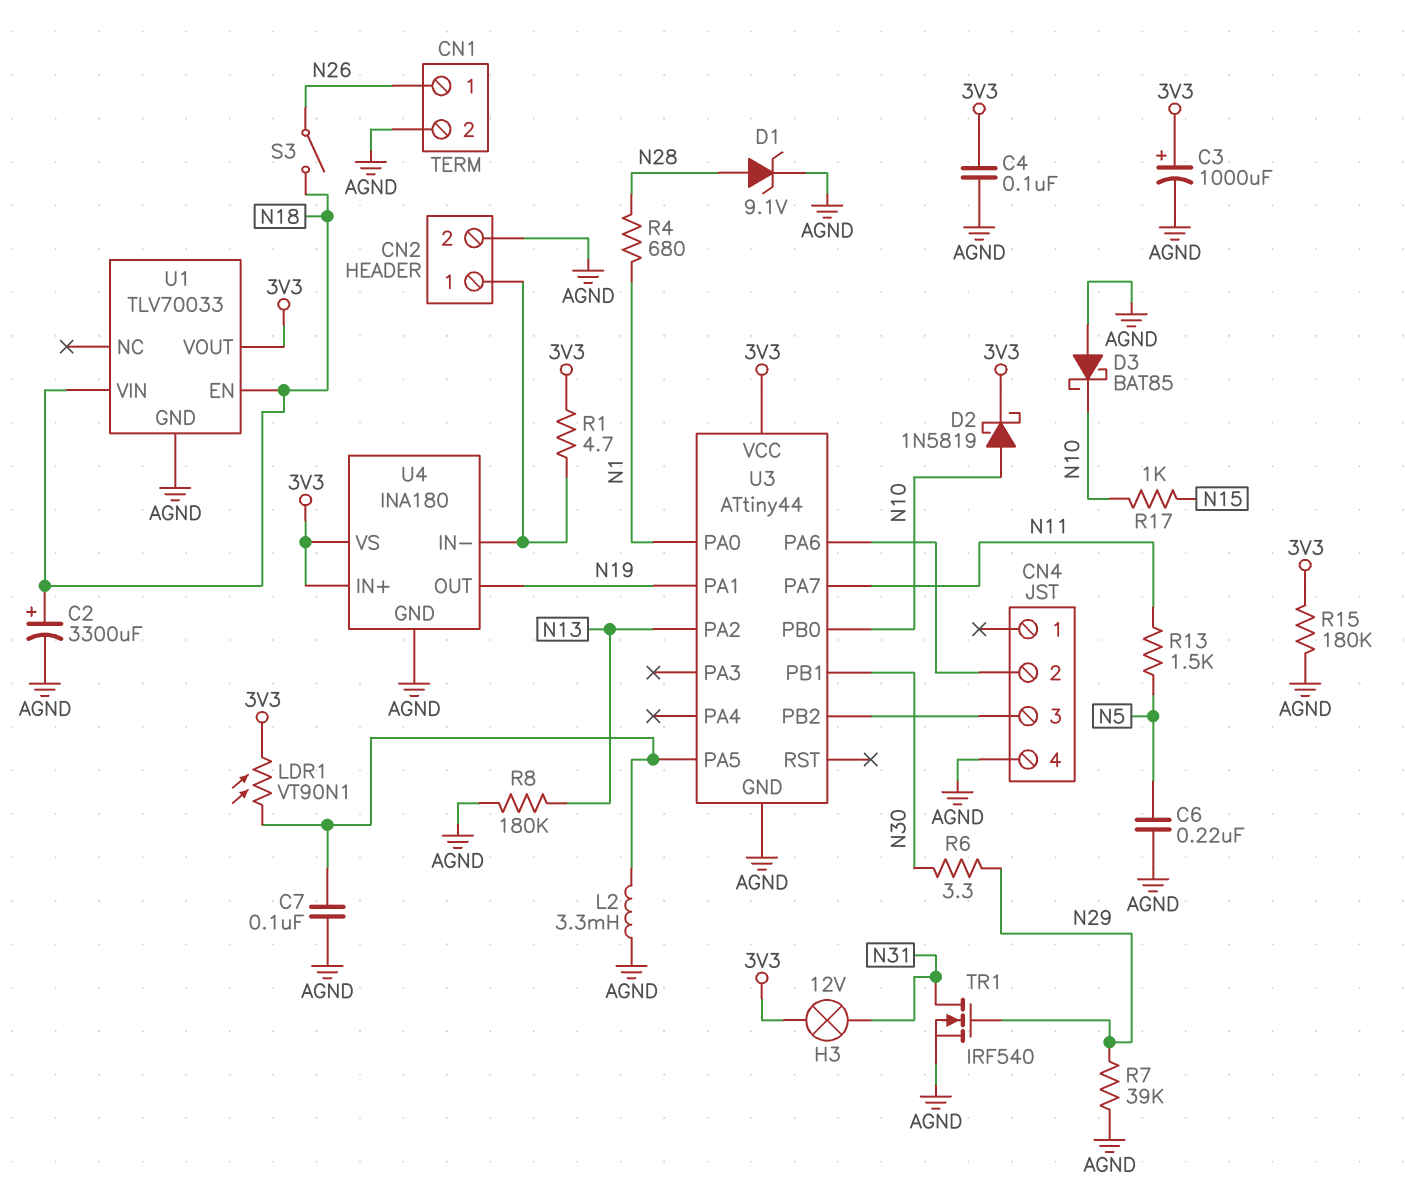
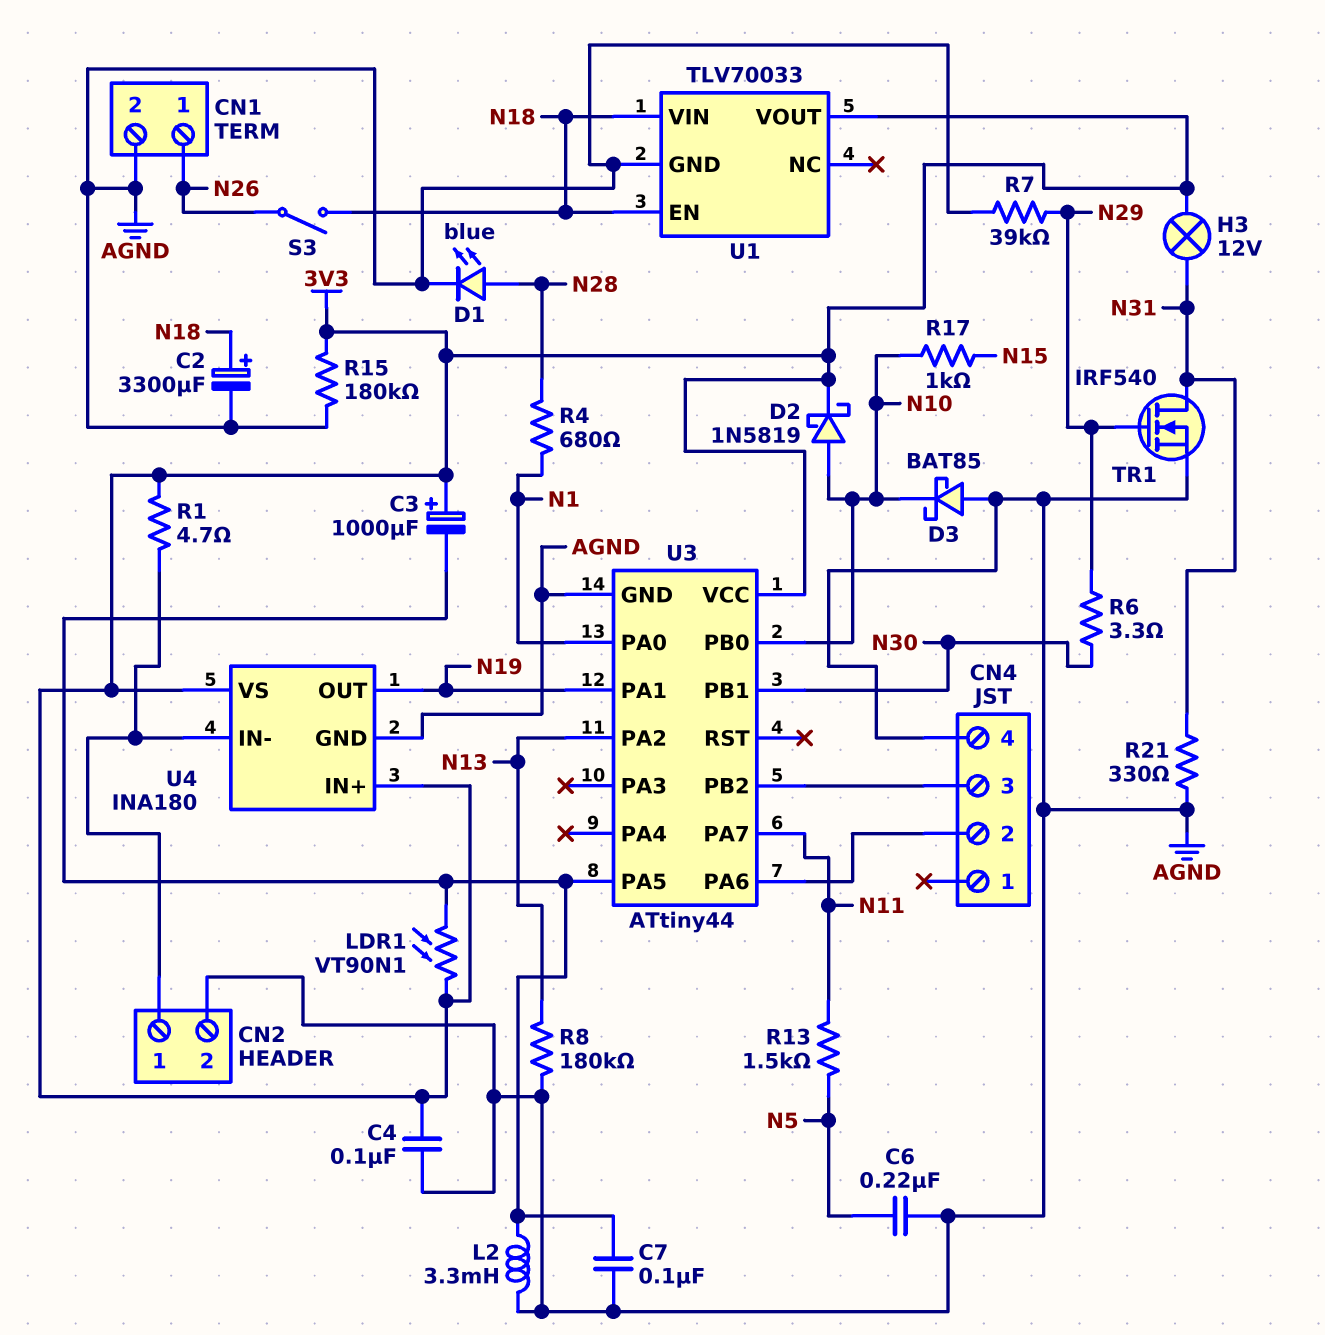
C3: 1000uF (plus 3V3, minus AGND) -> 1000uF (plus 3V3, minus U3/PA5)
D1: zener 9.1V (A N28, K AGND) -> LED blue (A N28, K AGND)
R21: none -> 330 (AGND, N31)

